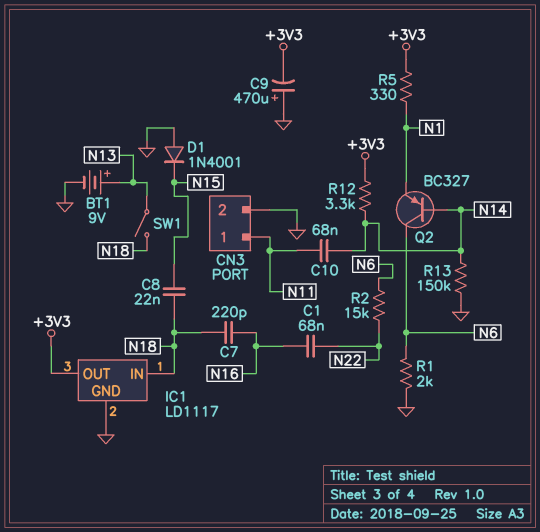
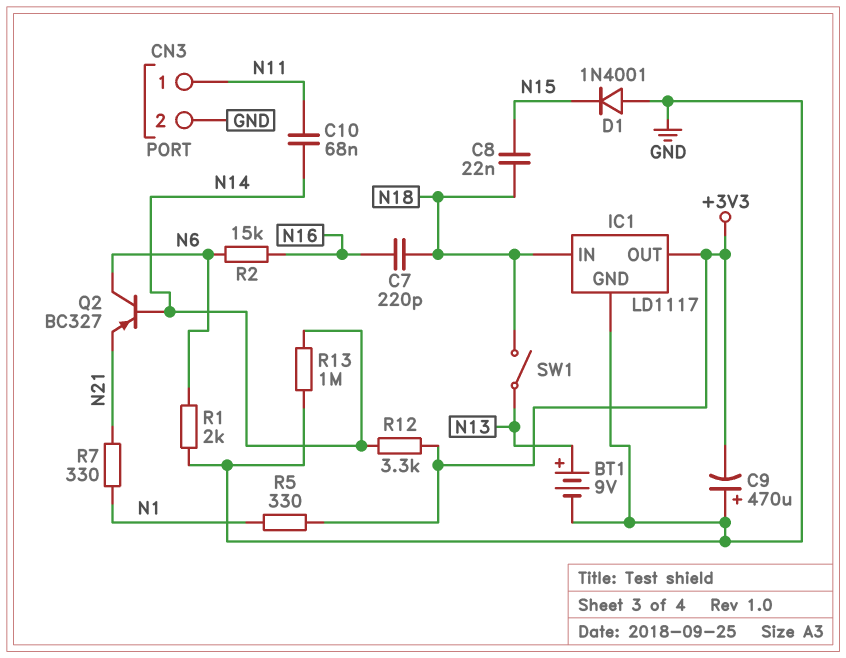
C1: 68nF (N16, N22) -> none
Q2: PNP BC327 (B N14, C N6, E N1) -> PNP BC327 (B N14, C N6, E N21)
R2: 15k (N6, N22) -> 15k (N6, N16)
R7: none -> 330 (N1, N21)
R13: 150k (GND, N14) -> 1M (GND, N14)

